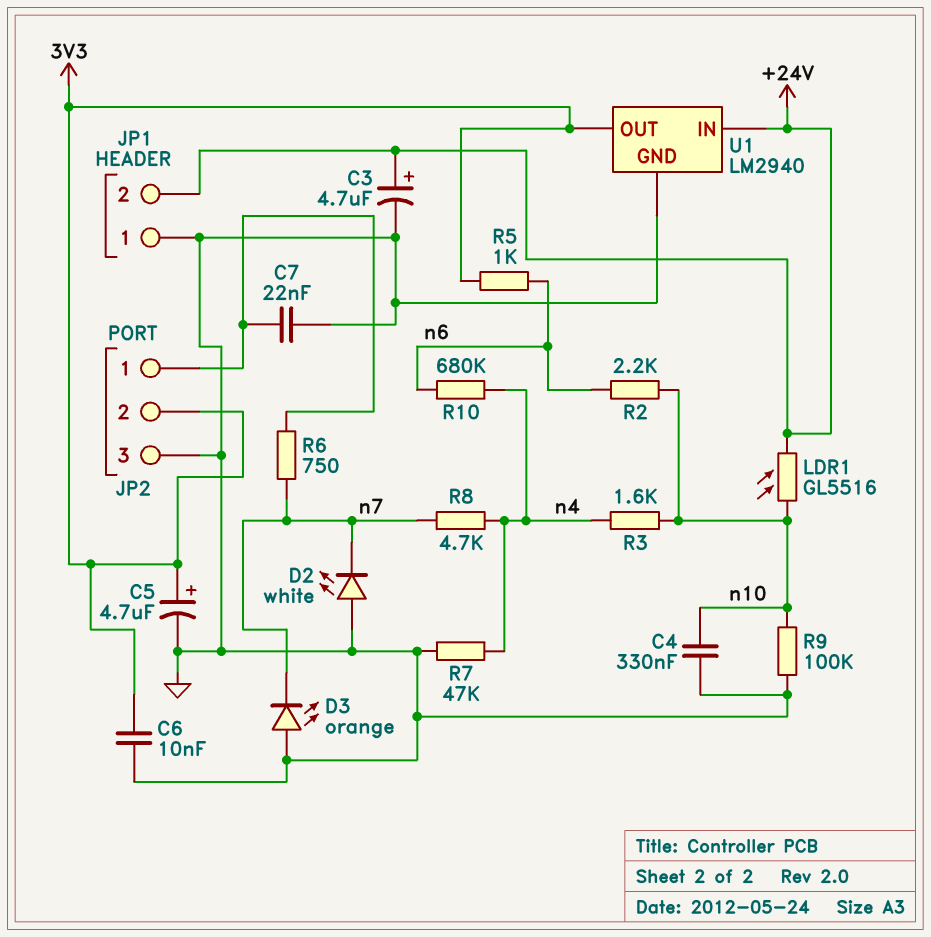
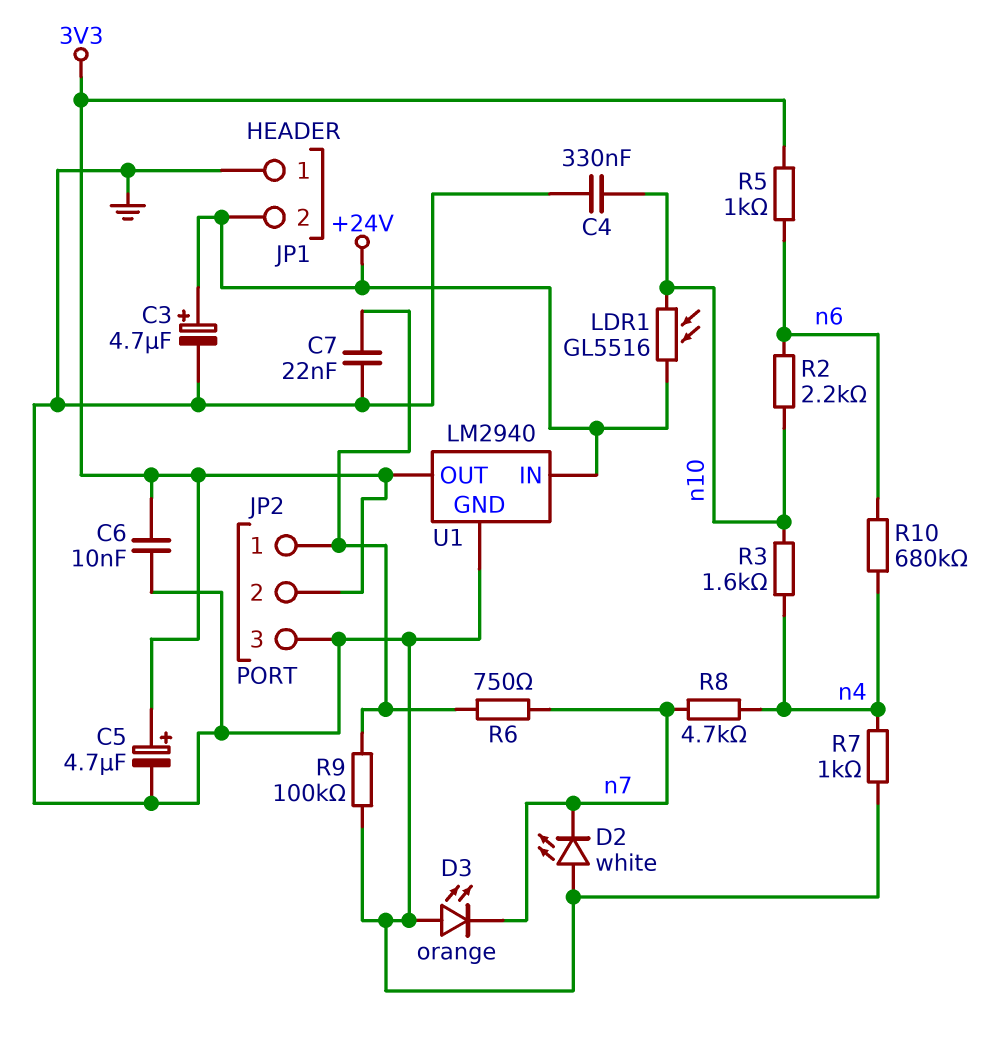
R7: 47k (GND, n4) -> 1k (GND, n4)
R9: 100k (GND, n10) -> 100k (GND, JP2/1)

